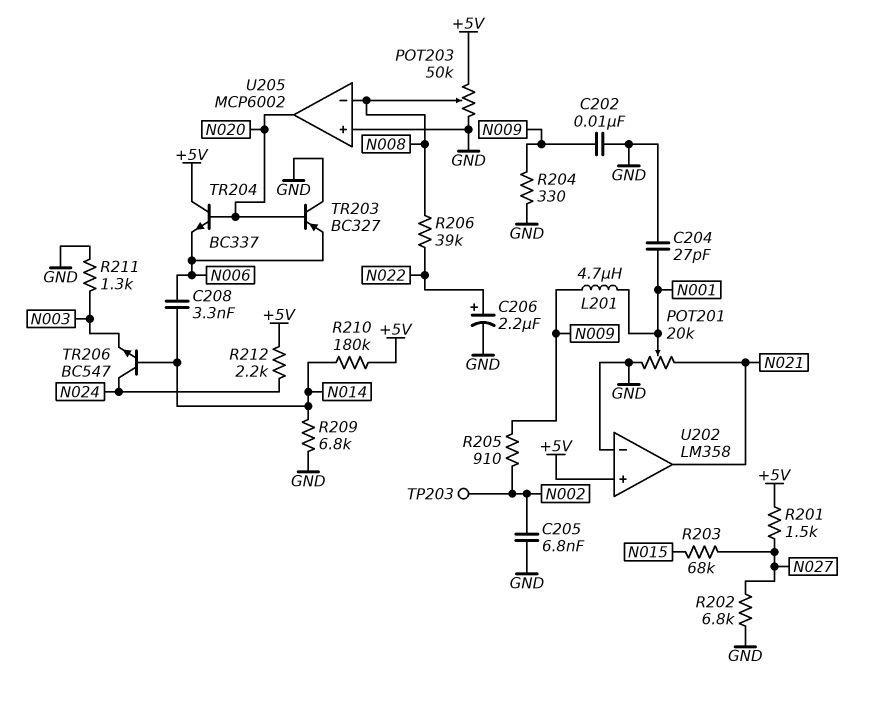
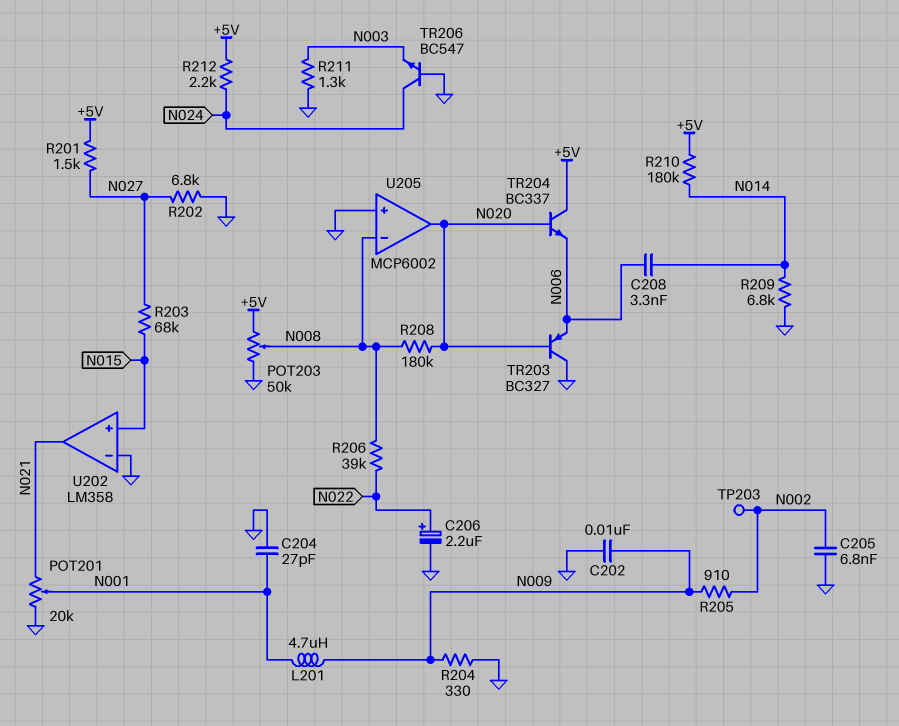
R208: none -> 180k (N008, N020)
TR206: NPN BC547 (B N014, C N024, E N003) -> NPN BC547 (B GND, C N024, E N003)
U202 pin in+: +5V -> N015

